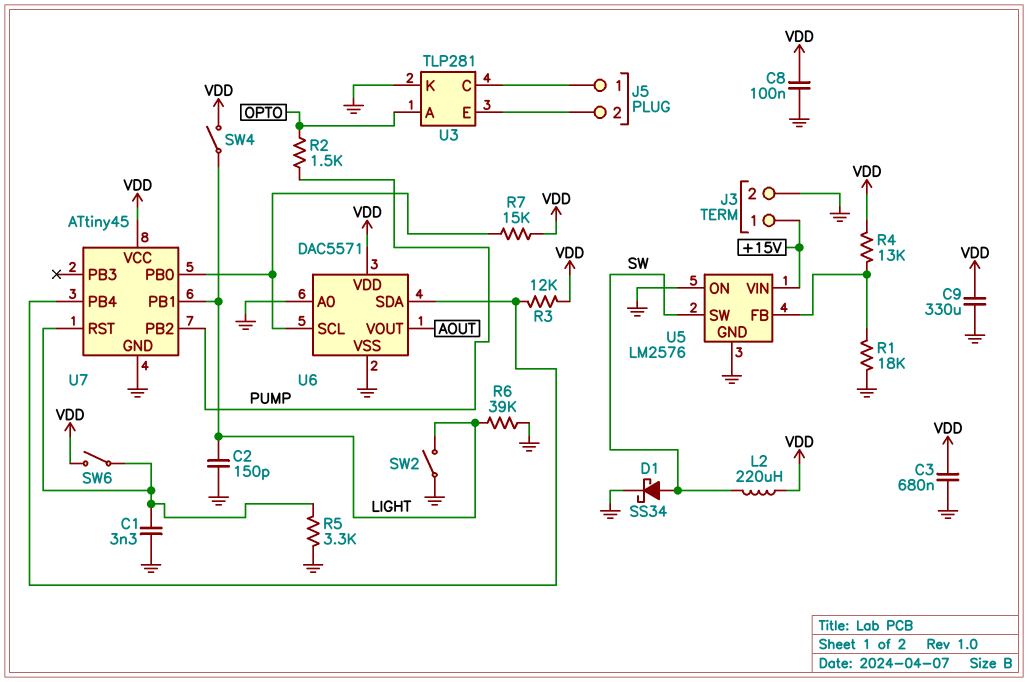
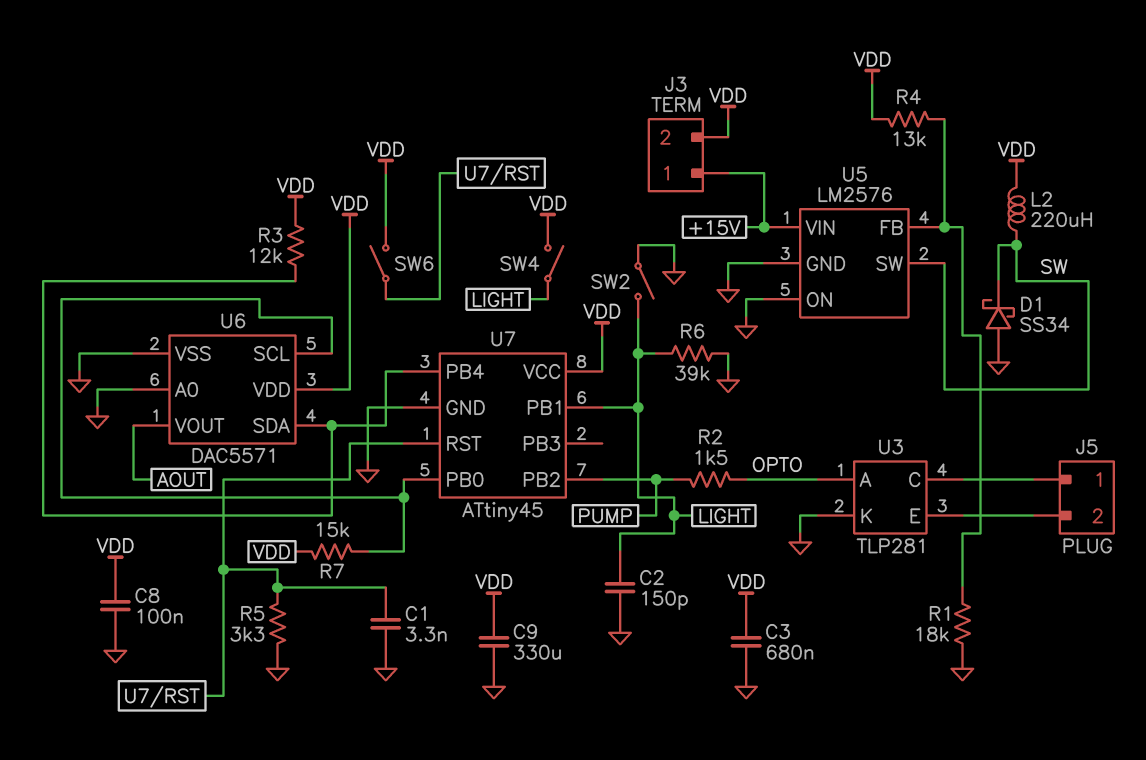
D1: schottky SS34 (A SW, K GND) -> schottky SS34 (A GND, K SW)
J3 pin 2: GND -> VDD

